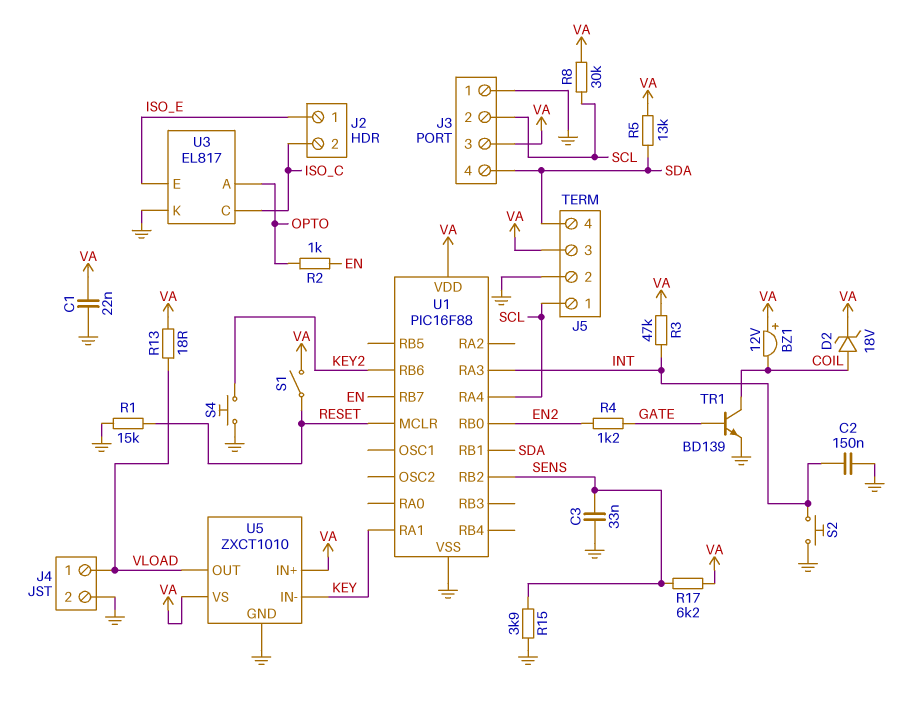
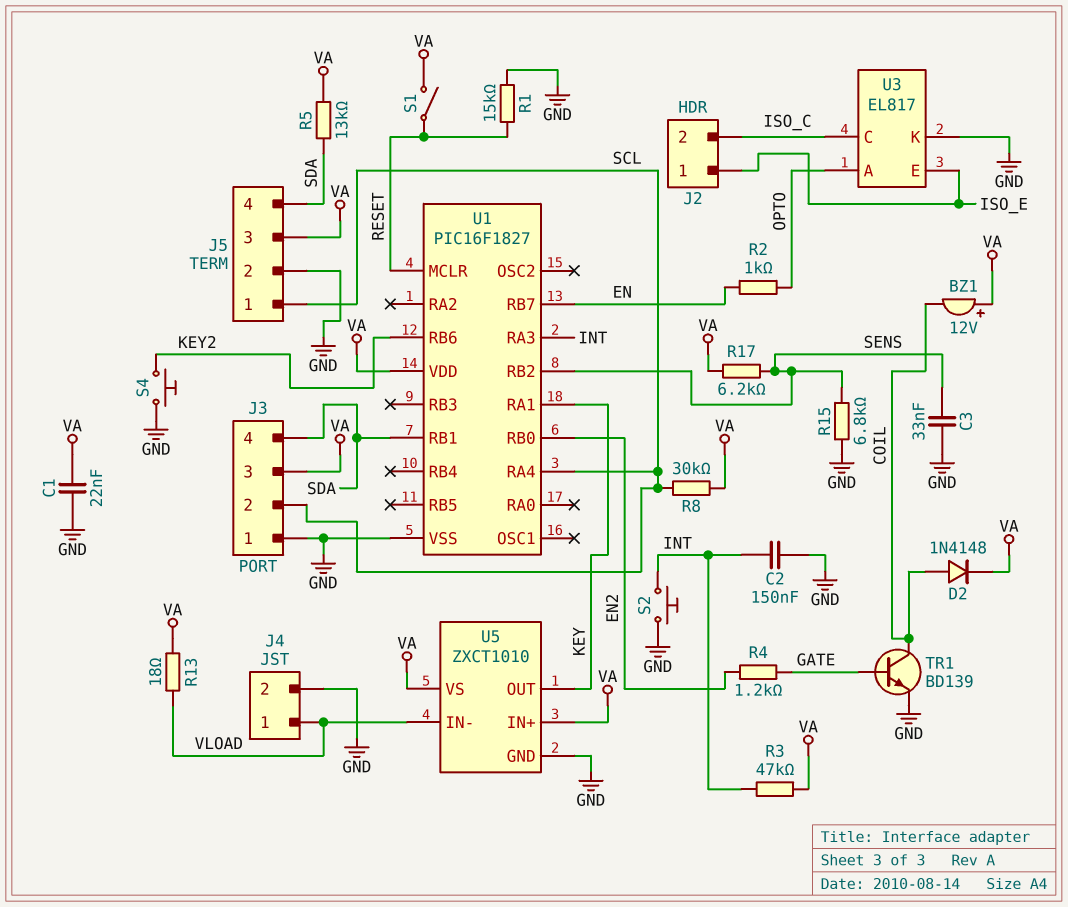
D2: zener 18V (A COIL, K VA) -> diode 1N4148 (A COIL, K VA)
R15: 3.9k (GND, SENS) -> 6.8k (GND, SENS)
U1: PIC16F88 -> PIC16F1827
U5 pin IN-: KEY -> VLOAD
U5 pin OUT: VLOAD -> KEY

